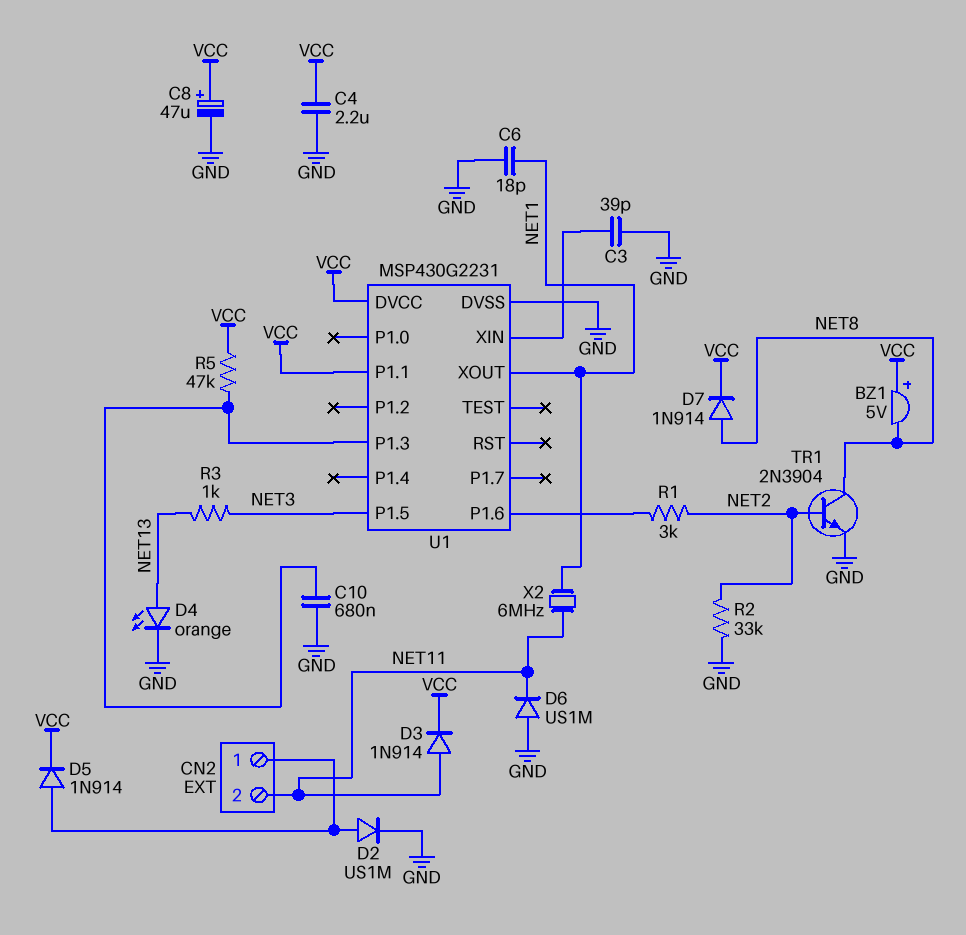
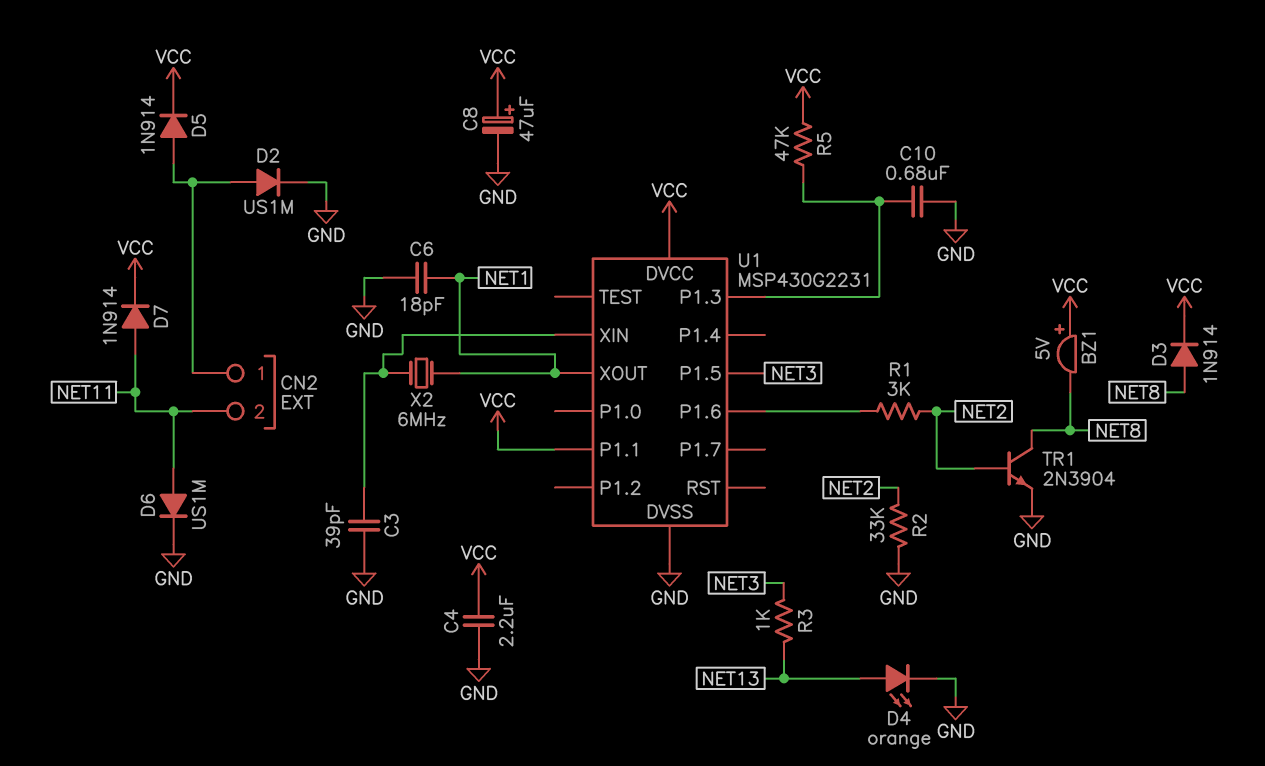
D3: diode 1N914 (A NET11, K VCC) -> diode 1N914 (A NET8, K VCC)
D6: diode US1M (A GND, K NET11) -> diode US1M (A NET11, K GND)
D7: diode 1N914 (A NET8, K VCC) -> diode 1N914 (A NET11, K VCC)
X2: 6MHz (NET1, NET11) -> 6MHz (NET1, U1/XIN)

